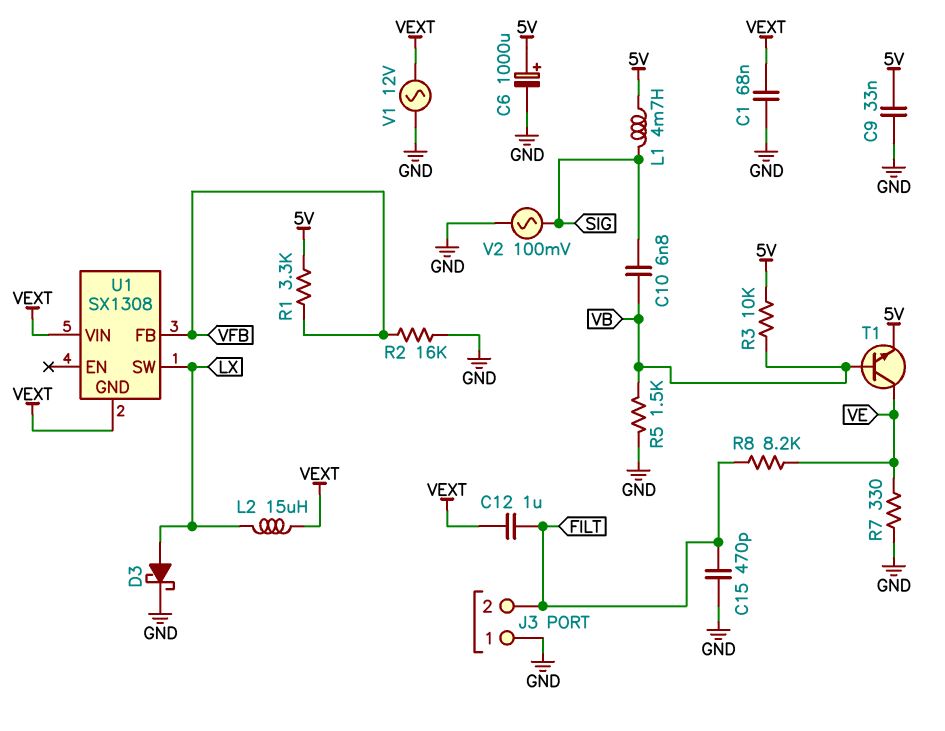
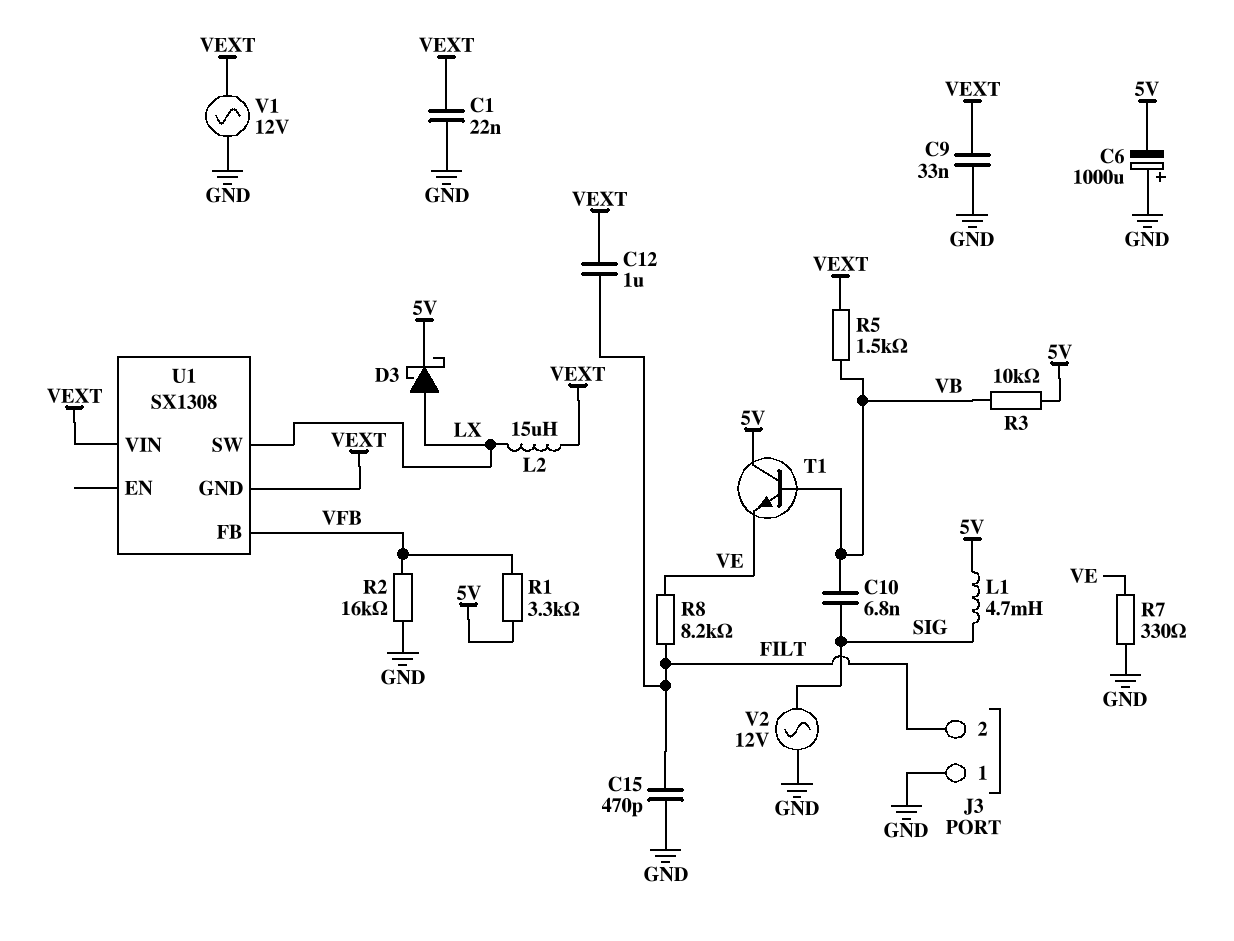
C1: 68nF (GND, VEXT) -> 22nF (GND, VEXT)
C6: 1000uF (plus 5V, minus GND) -> 1000uF (plus GND, minus 5V)
C9: 33nF (5V, GND) -> 33nF (GND, VEXT)
D3: schottky (A LX, K GND) -> schottky (A LX, K 5V)
R5: 1.5k (GND, VB) -> 1.5k (VB, VEXT)
T1: NPN (B VB, C VE, E 5V) -> NPN (B VB, C 5V, E VE)
V2: AC 100mV (GND, SIG) -> AC 12V (GND, SIG)

